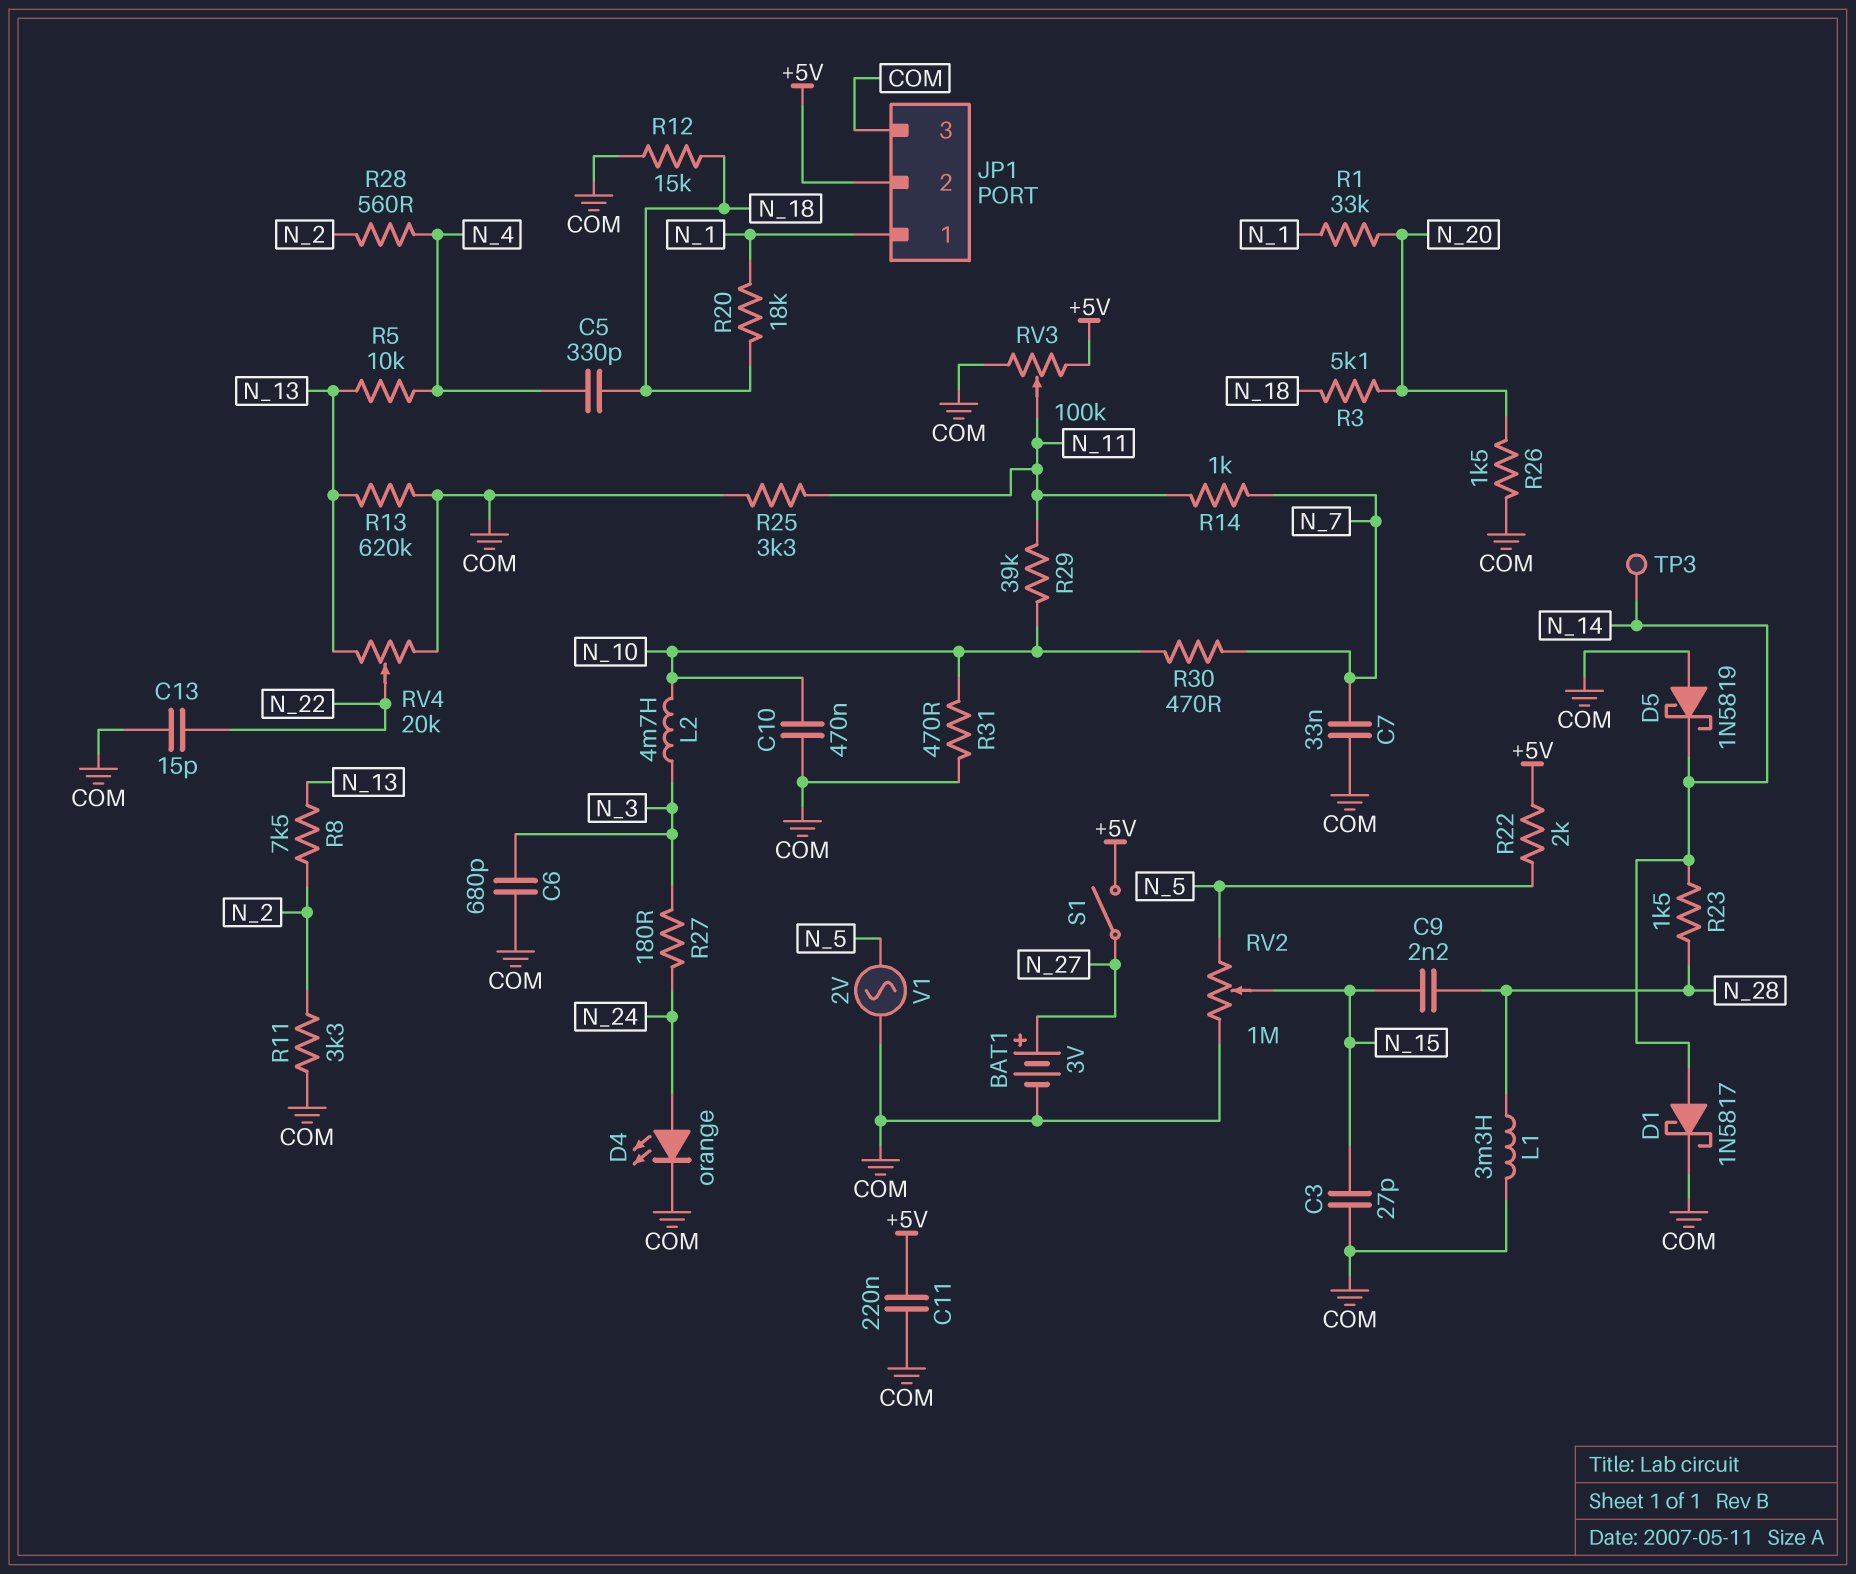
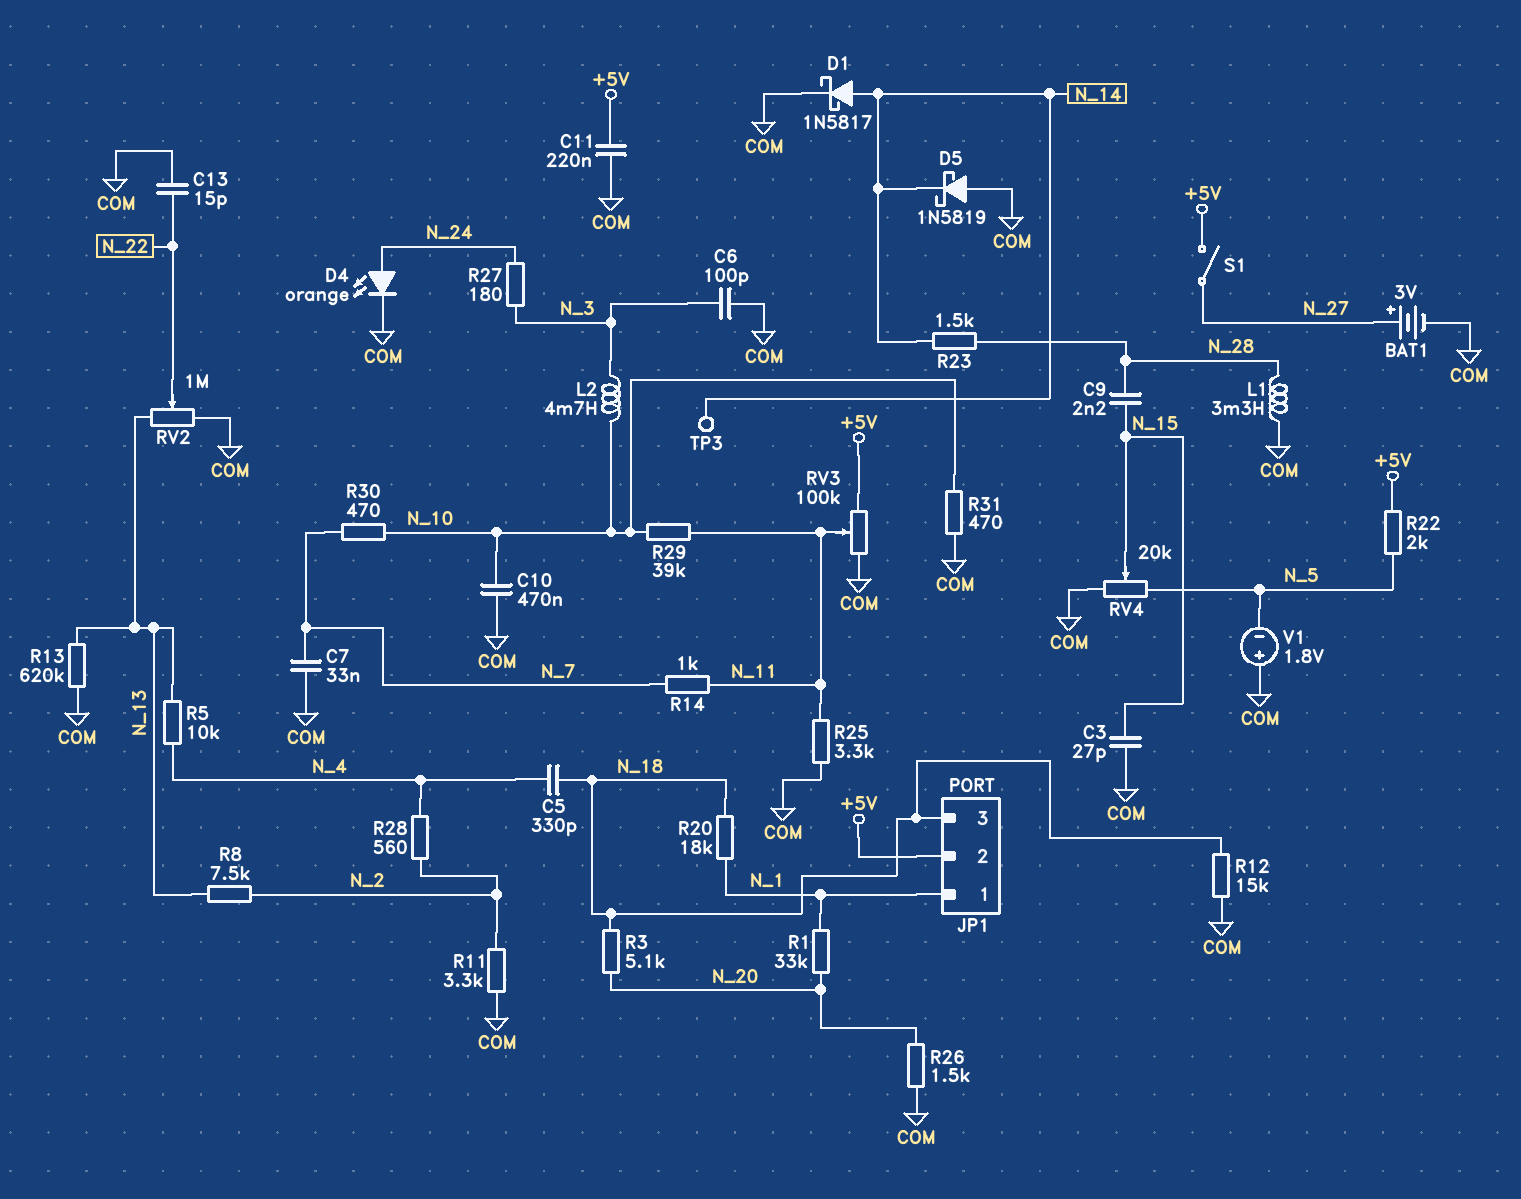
C6: 680pF (COM, N_3) -> 100pF (COM, N_3)
JP1 pin 3: COM -> N_18
RV2: 1M (COM, N_5, wiper N_15) -> 1M (COM, N_13, wiper N_22)
RV4: 20k (COM, N_13, wiper N_22) -> 20k (COM, N_5, wiper N_15)
V1: AC 2V (COM, N_5) -> 1.8V (plus COM, minus N_5)

